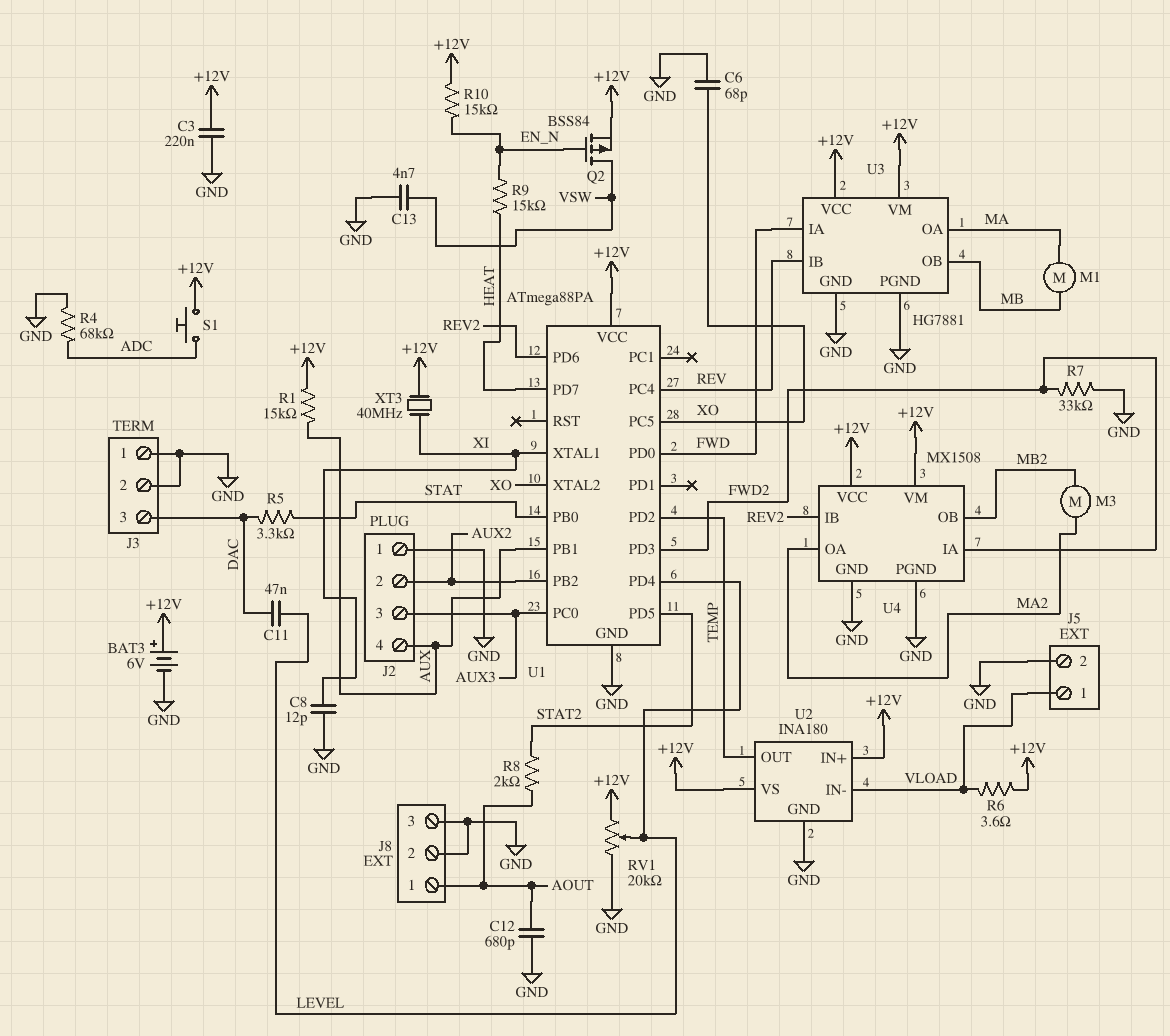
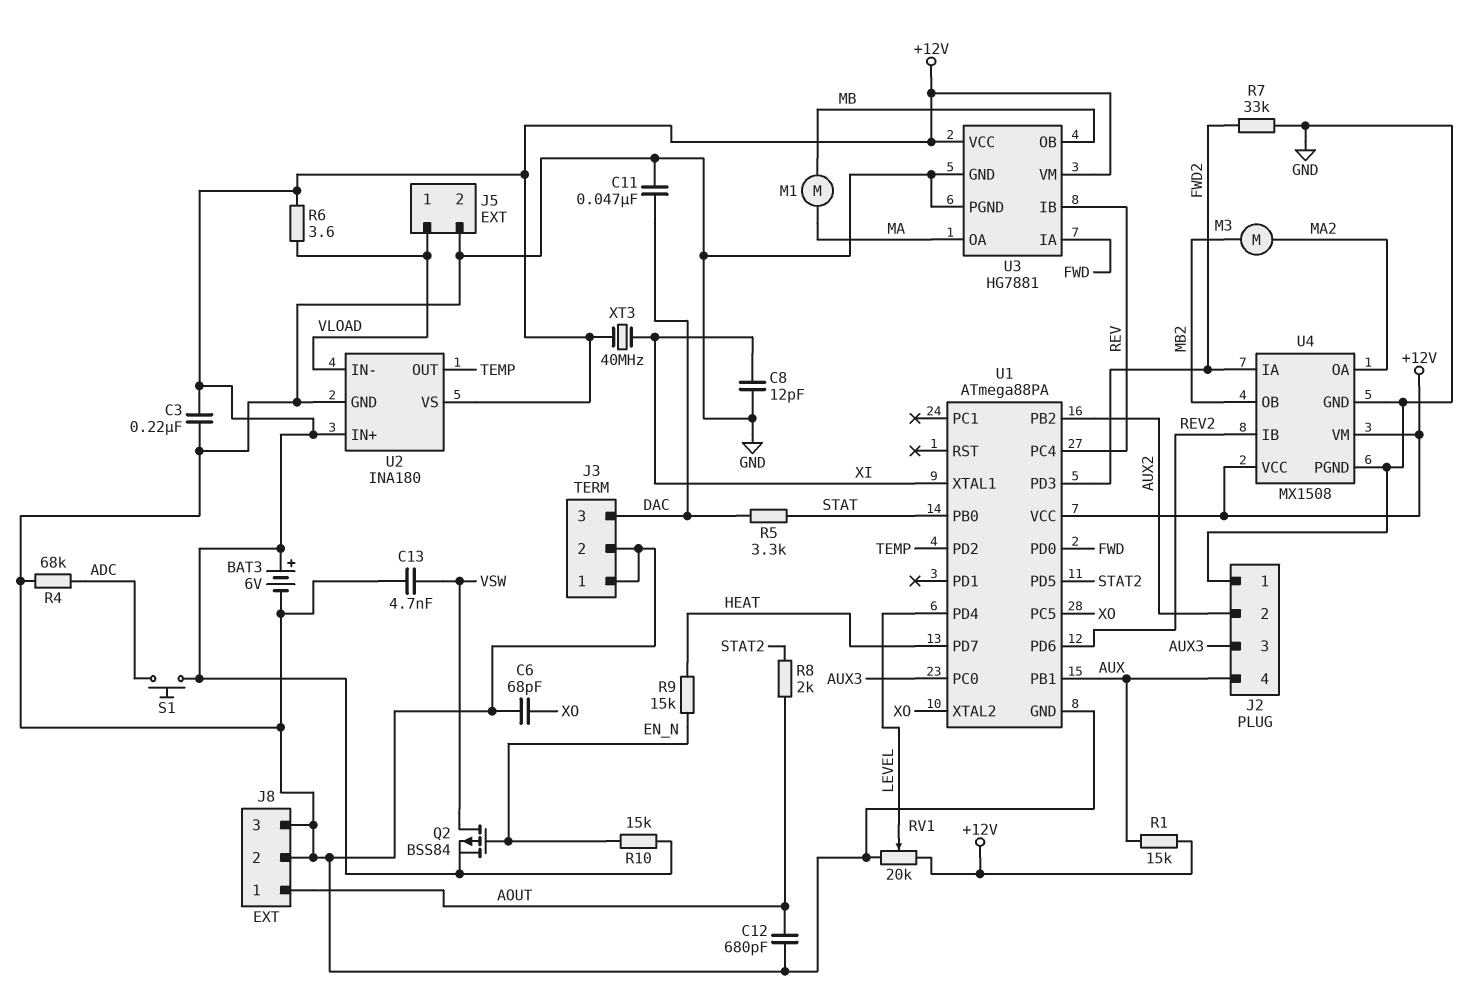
C11: 47nF (DAC, LEVEL) -> 47nF (DAC, GND)

